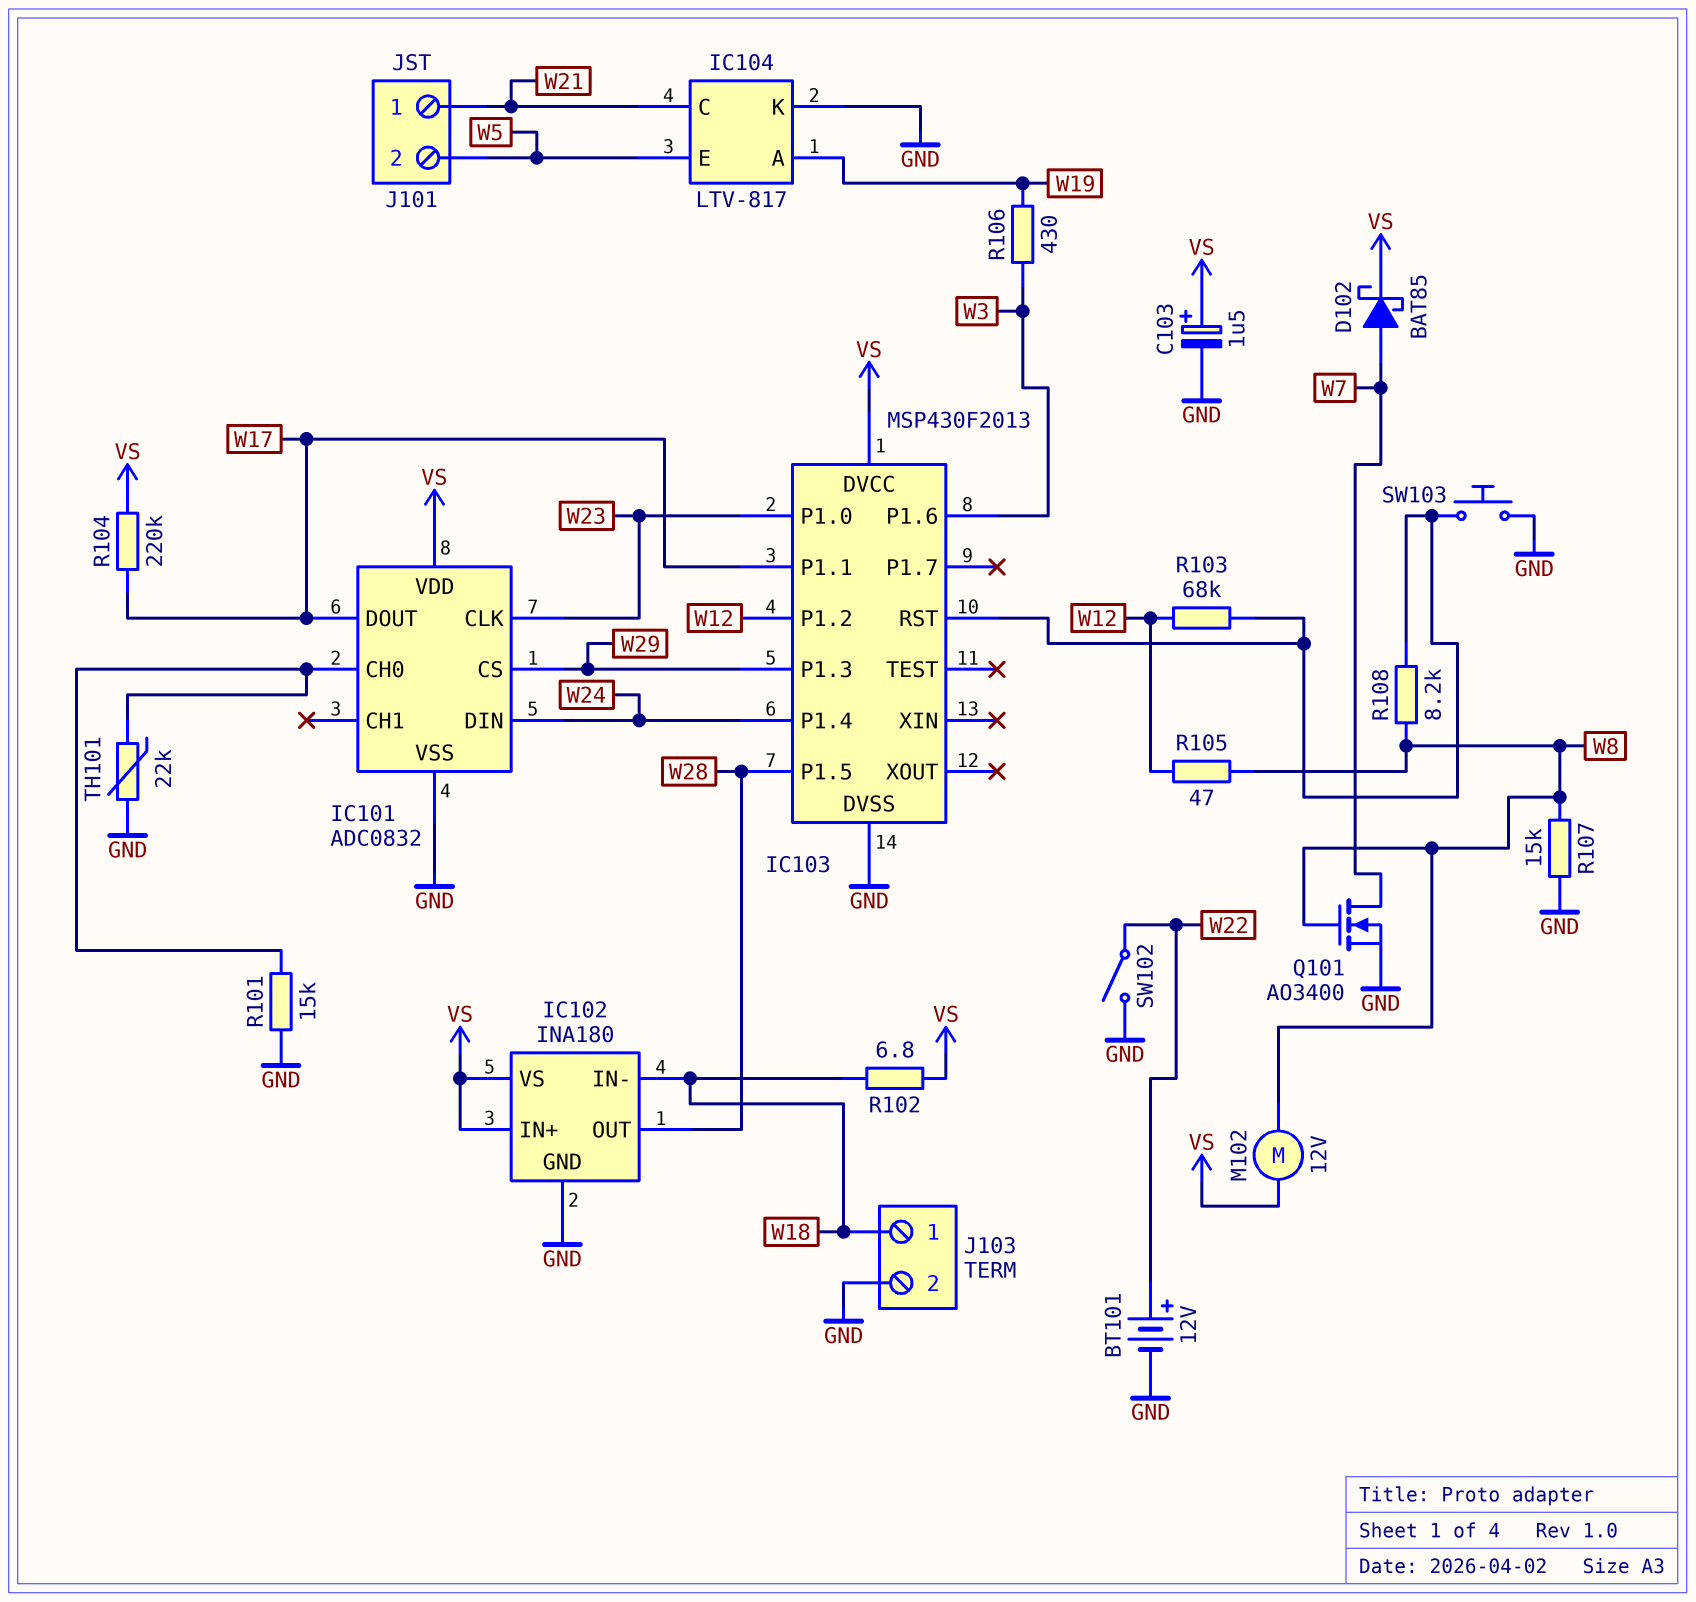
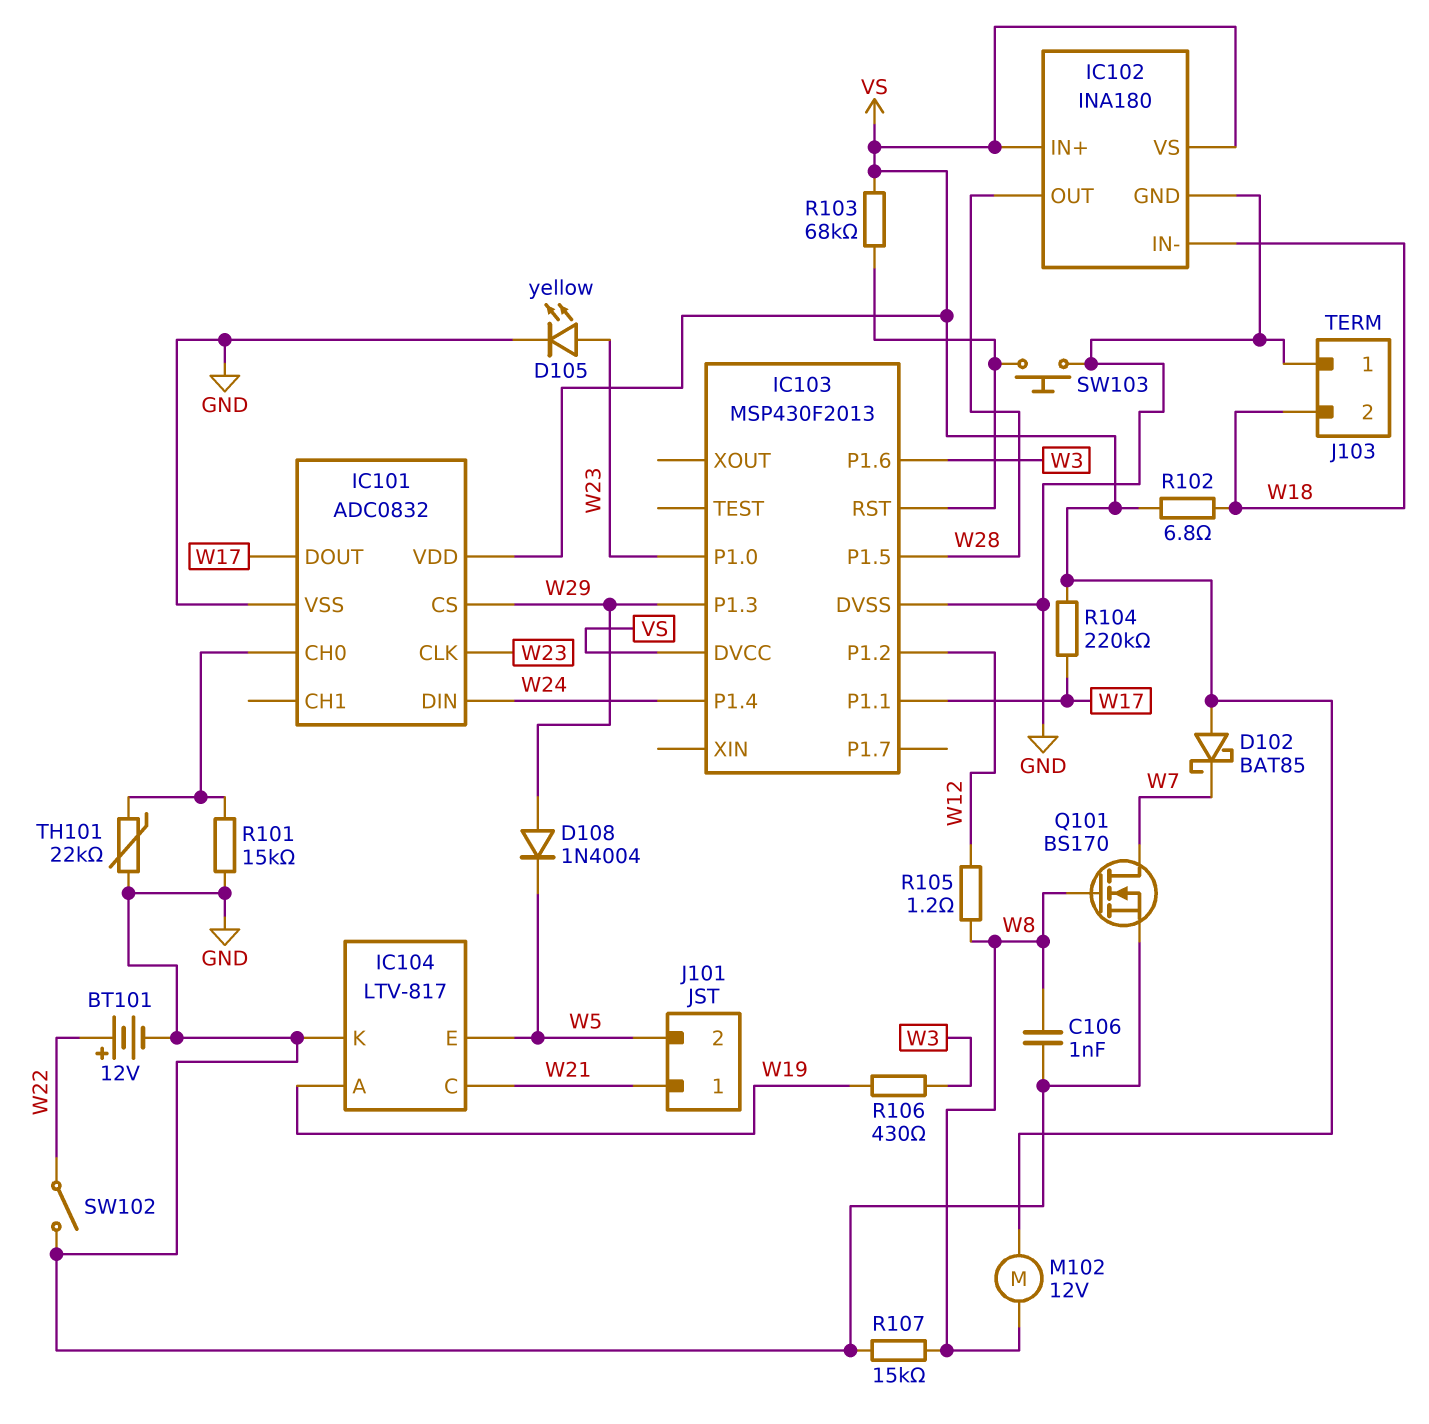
C103: 1.5uF (plus VS, minus GND) -> none
C106: none -> 1nF (GND, W8)
D102: schottky BAT85 (A W7, K VS) -> schottky BAT85 (A VS, K W7)
D105: none -> LED yellow (A W23, K GND)
D108: none -> diode 1N4004 (A W29, K W5)
J103 pin 1: W18 -> GND
J103 pin 2: GND -> W18
Q101: NMOS AO3400 (G W8, D W7, S GND) -> NMOS BS170 (G W8, D W7, S GND)
R103: 68k (IC103/RST, W12) -> 68k (IC103/RST, VS)
R105: 47 (W8, W12) -> 1.2 (W8, W12)
R108: 8.2k (IC103/RST, W8) -> none

